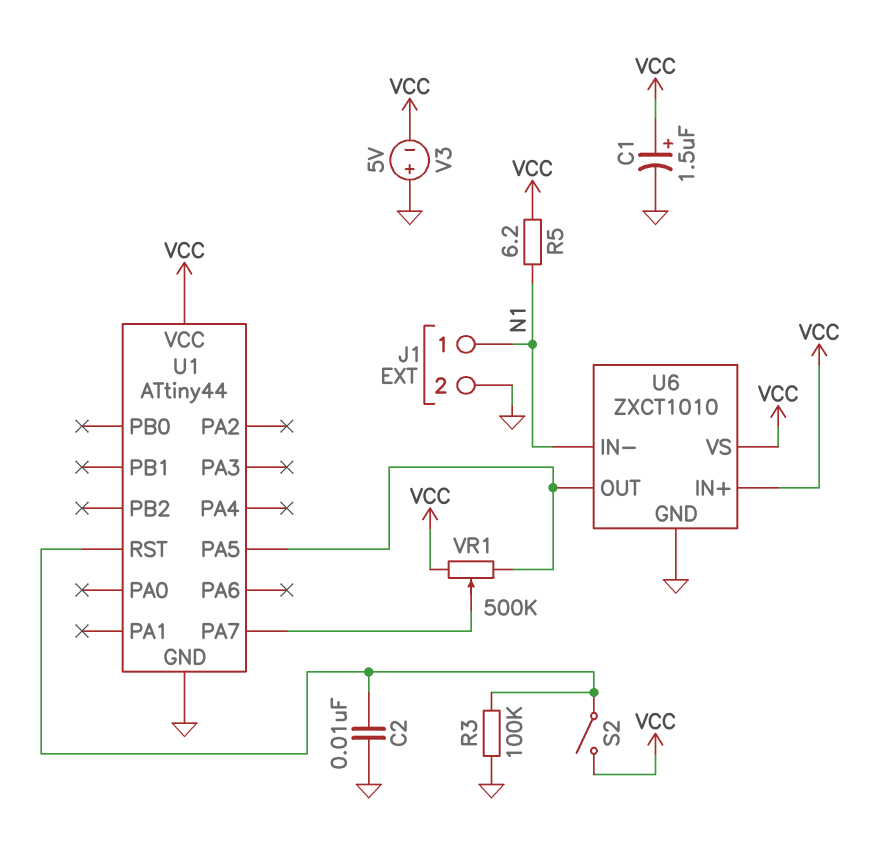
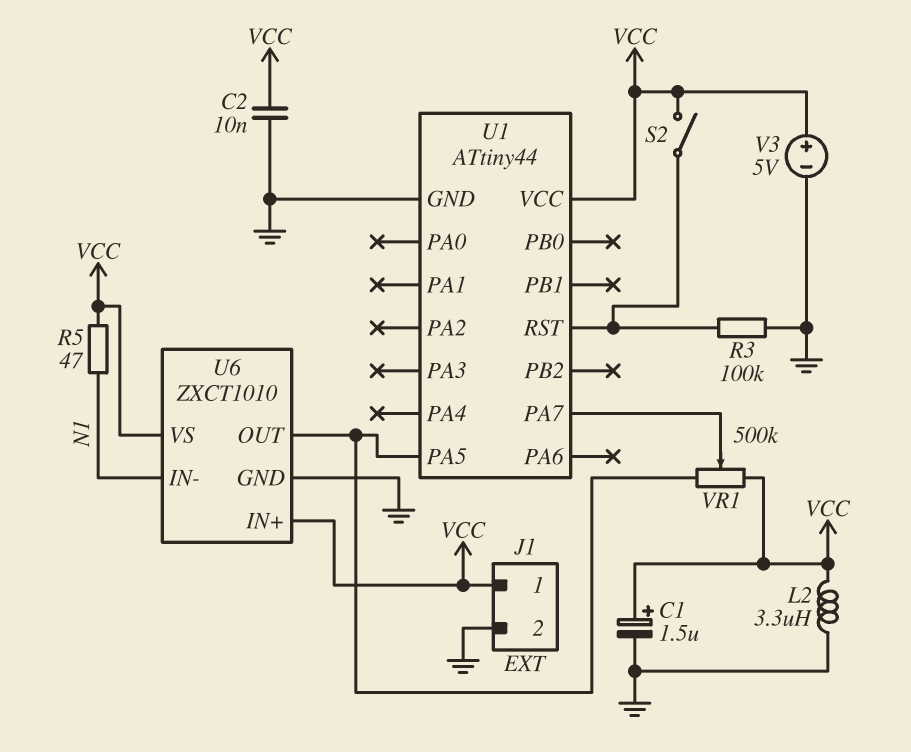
C2: 10nF (GND, U1/RST) -> 10nF (GND, VCC)
J1 pin 1: N1 -> VCC
L2: none -> 3.3uH (GND, VCC)
R5: 6.2 (N1, VCC) -> 47 (N1, VCC)
V3: 5V (plus GND, minus VCC) -> 5V (plus VCC, minus GND)

